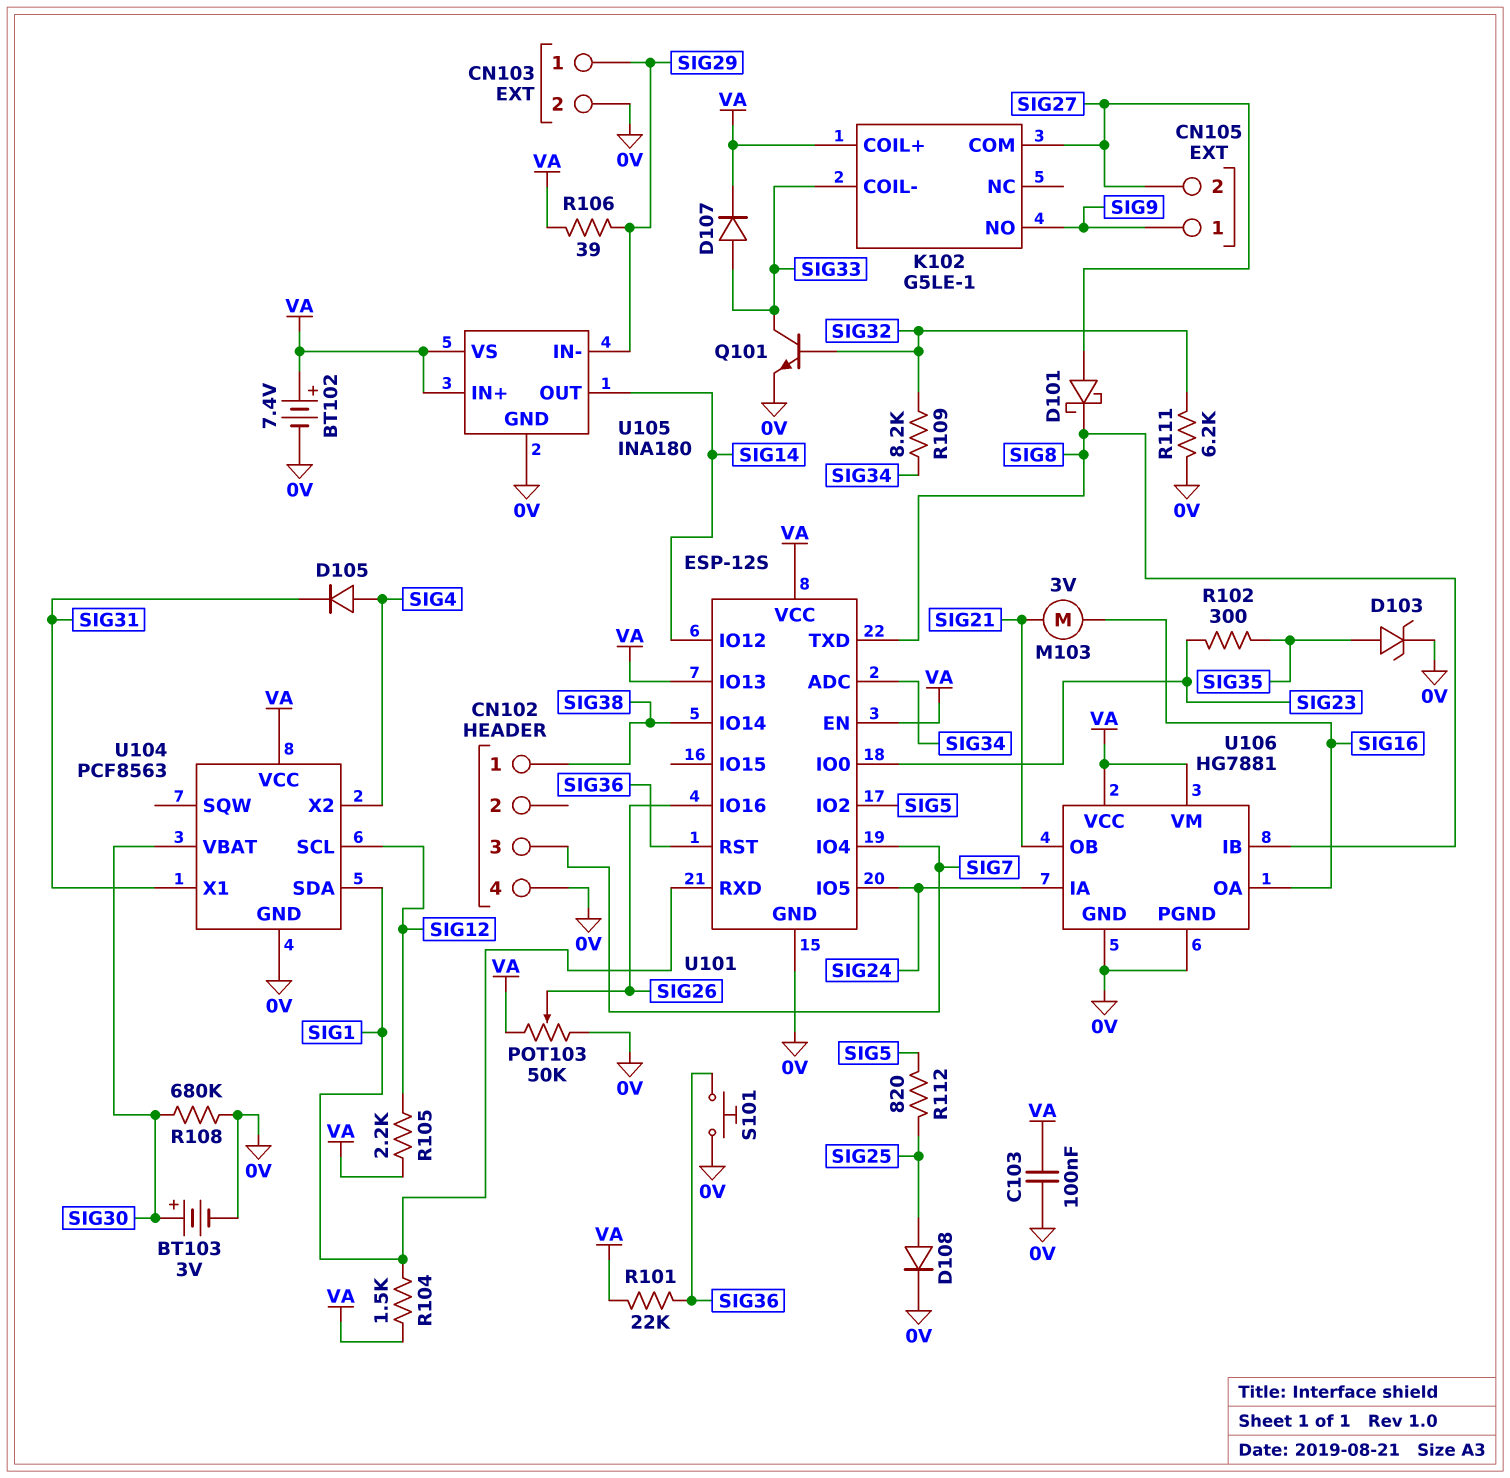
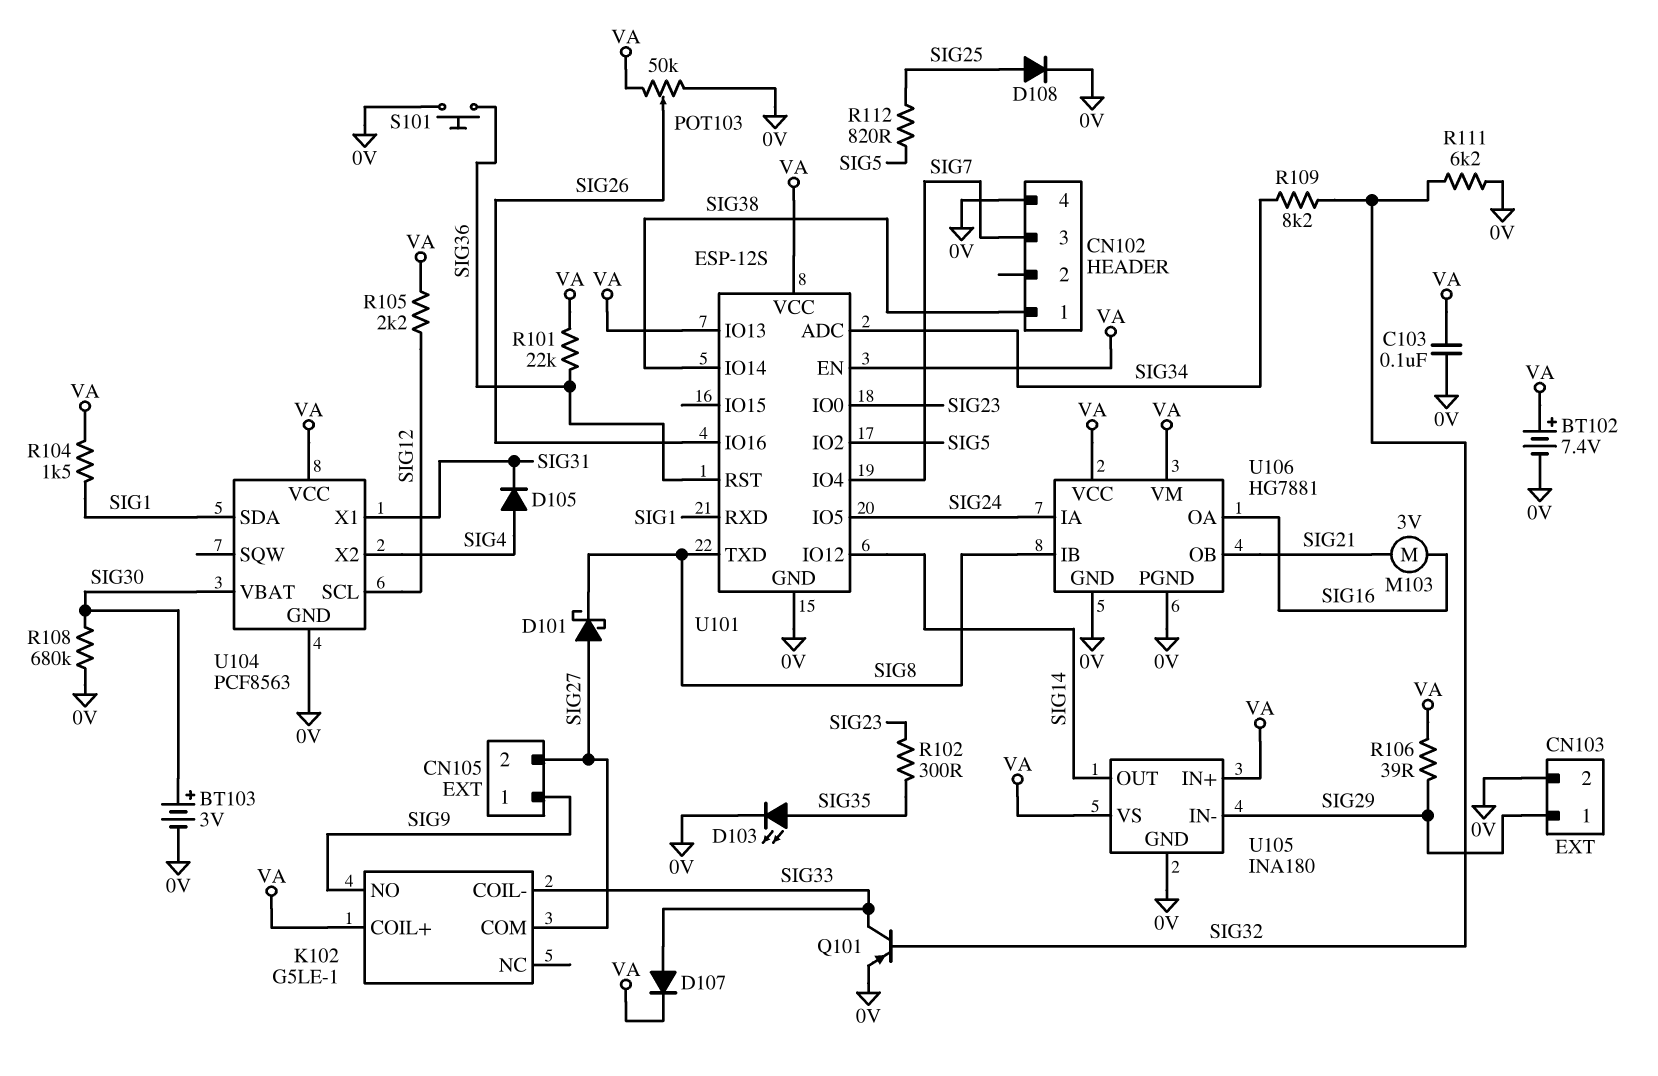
D103: zener (A SIG35, K 0V) -> LED (A SIG35, K 0V)
Q101: NPN (B SIG32, C SIG33, E 0V) -> PNP (B SIG32, C SIG33, E 0V)

